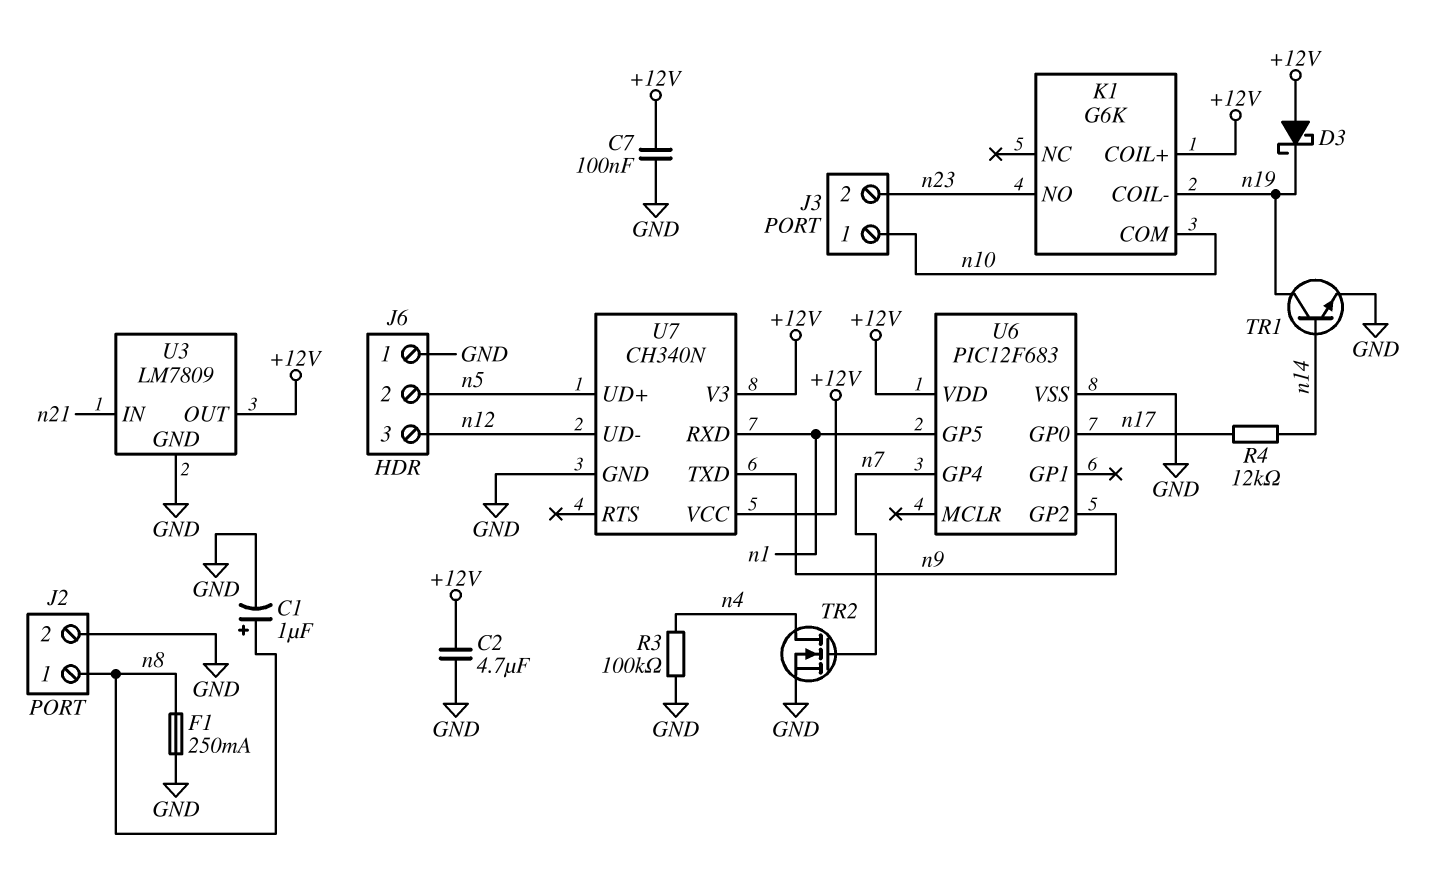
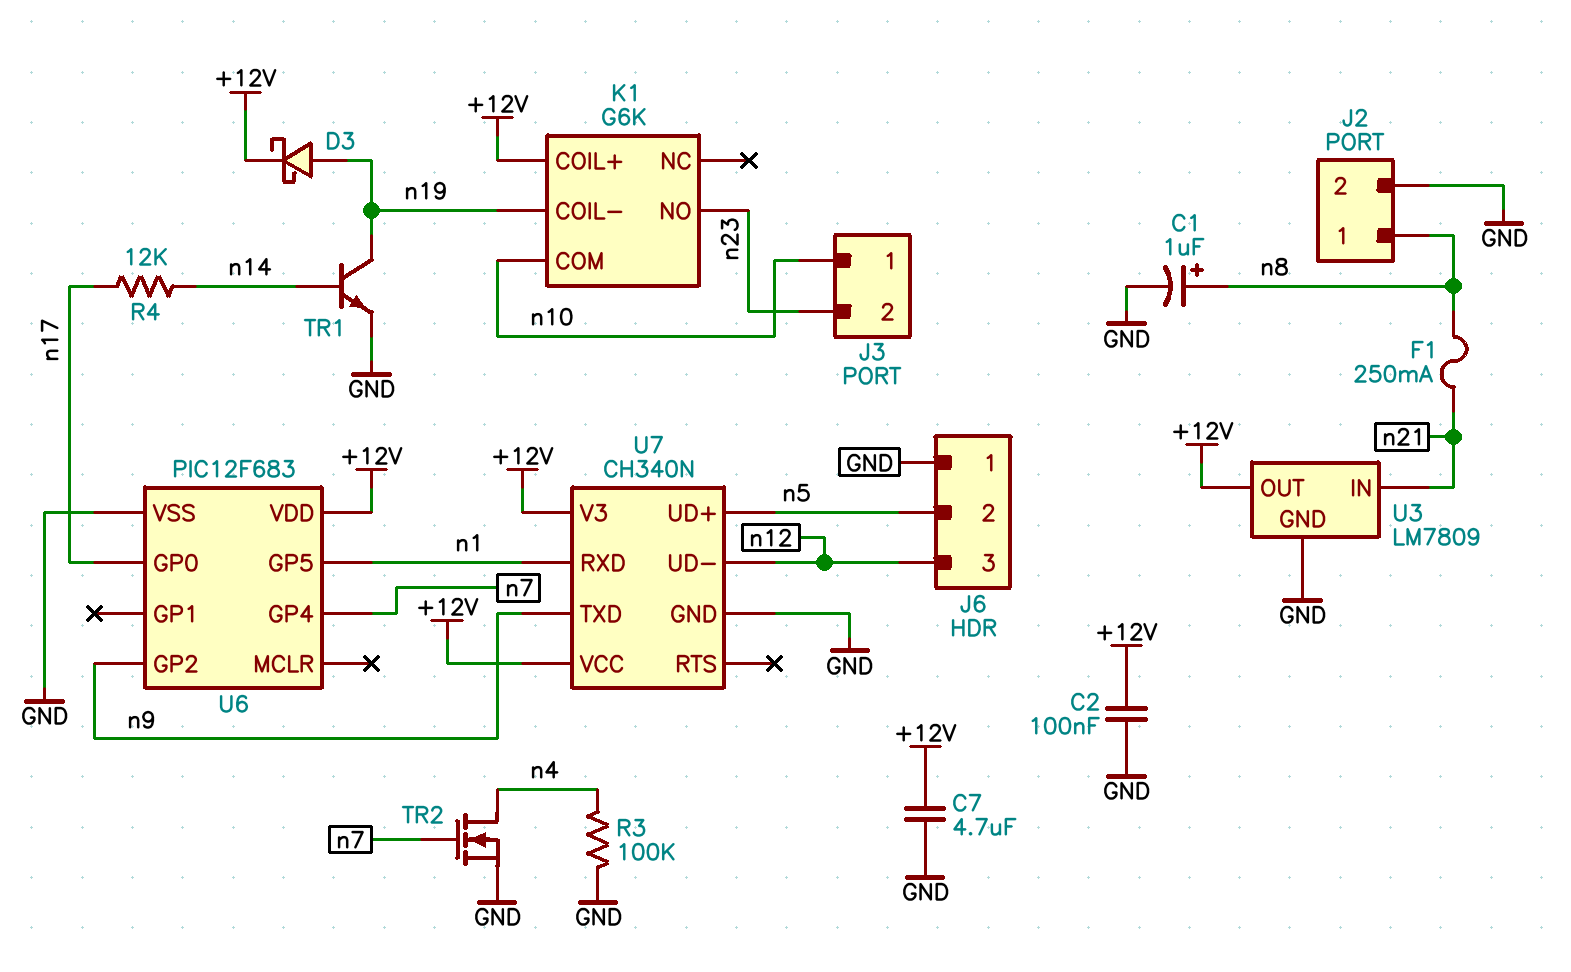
C2: 4.7uF (+12V, GND) -> 100nF (+12V, GND)
C7: 100nF (+12V, GND) -> 4.7uF (+12V, GND)
D3: schottky (A +12V, K n19) -> schottky (A n19, K +12V)
F1: 250mA (GND, n8) -> 250mA (n8, n21)

